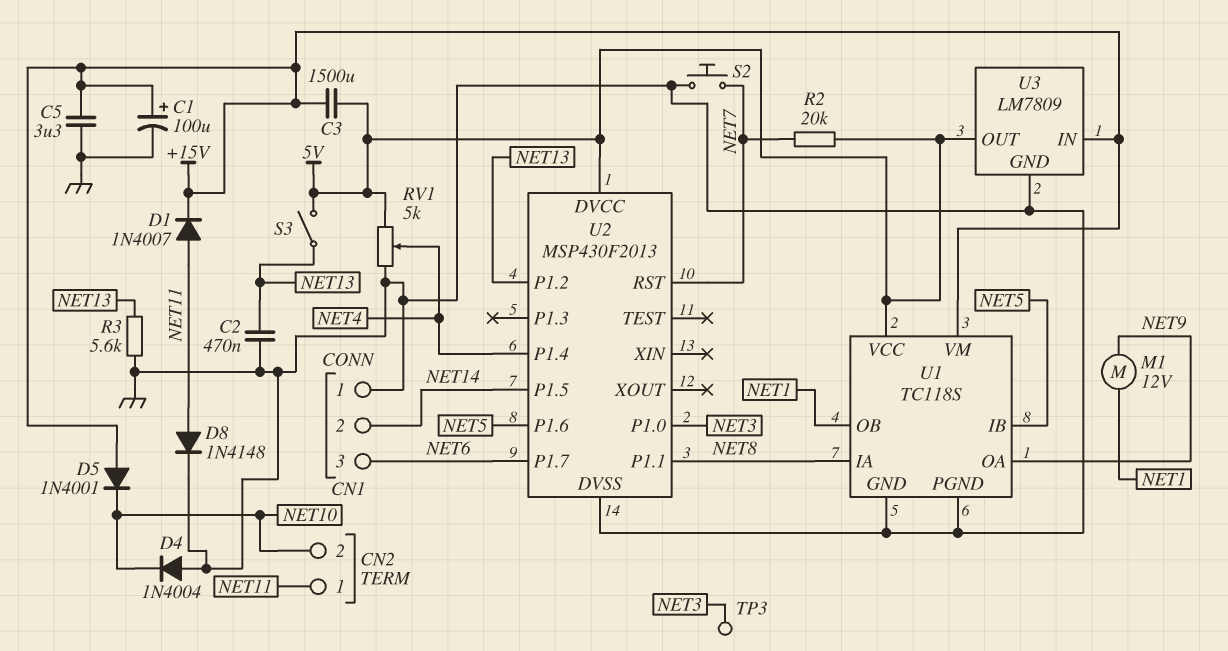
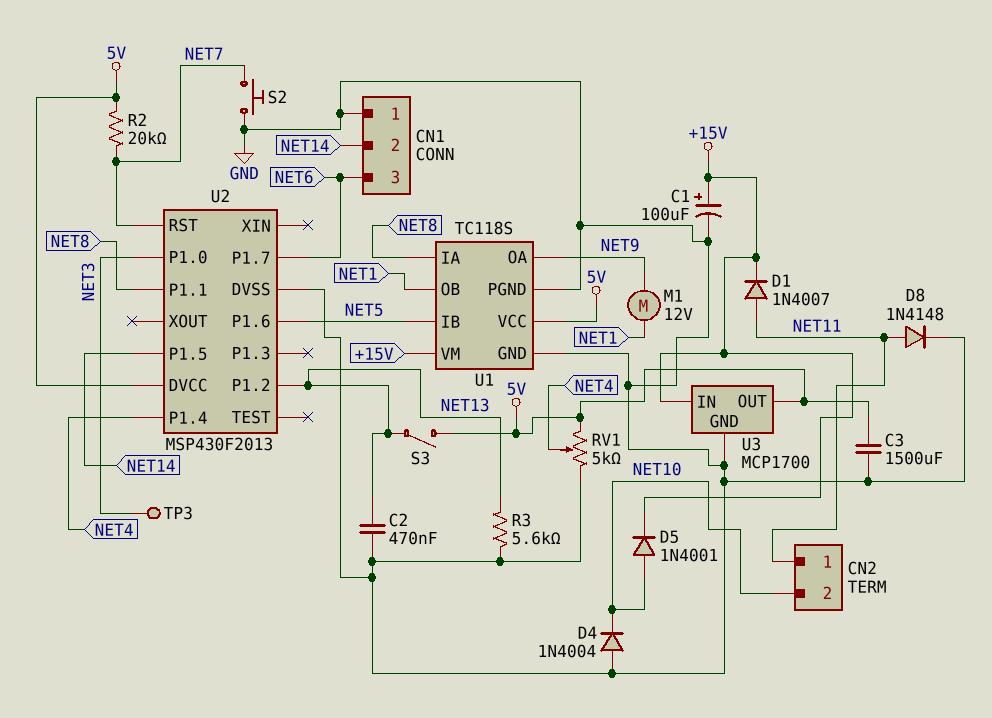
C3: 1500uF (+15V, 5V) -> 1500uF (5V, GND)
C5: 3.3uF (+15V, GND) -> none
D5: diode 1N4001 (A +15V, K NET10) -> diode 1N4001 (A NET10, K +15V)
U3: LM7809 -> MCP1700

